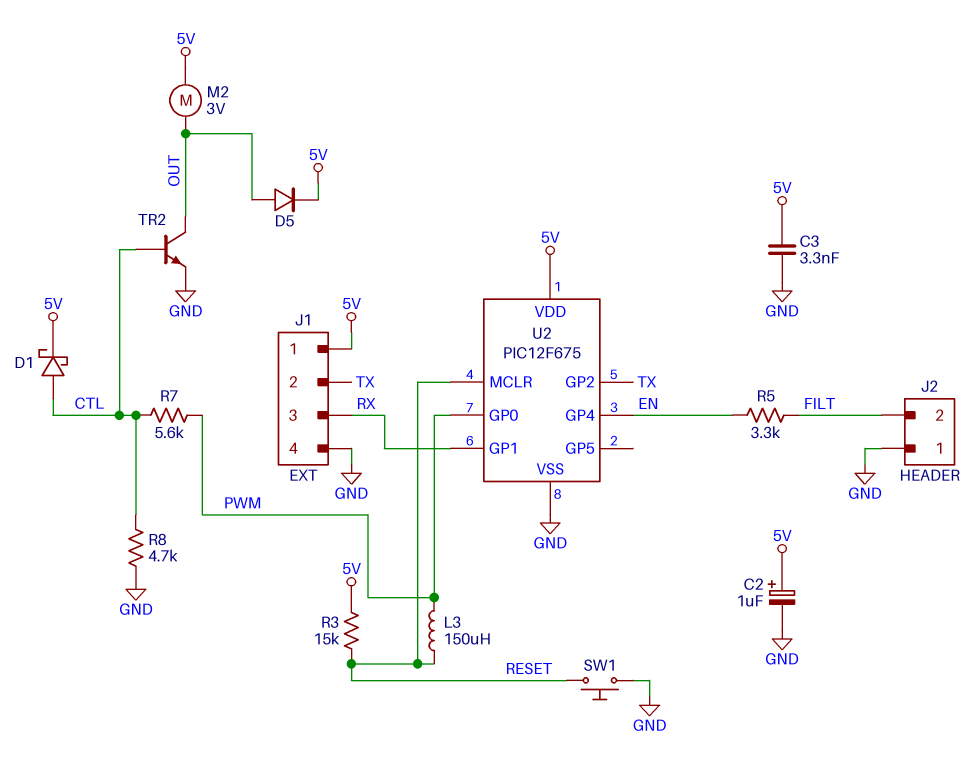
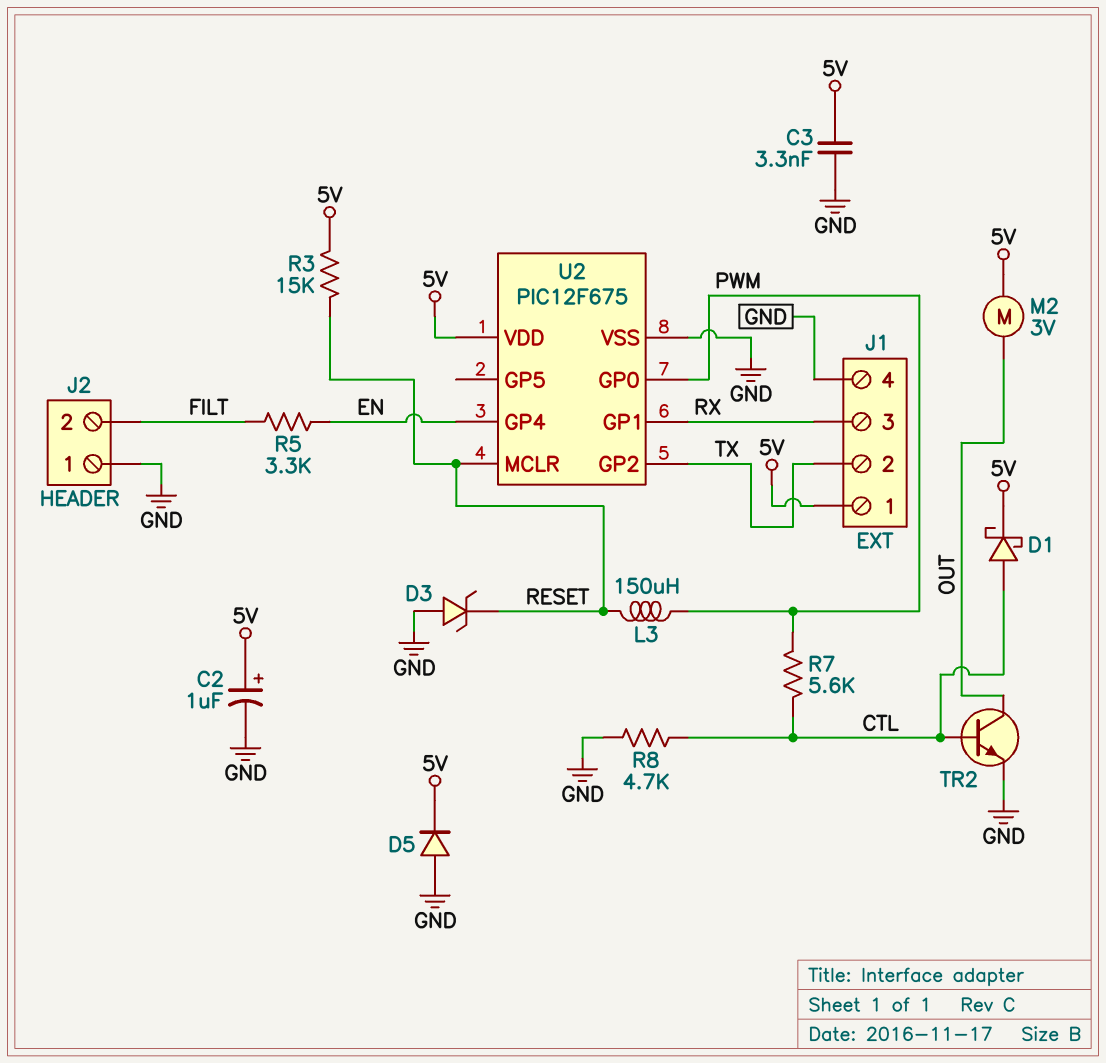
D3: none -> zener (A GND, K RESET)
D5: diode (A OUT, K 5V) -> diode (A GND, K 5V)
SW1: button (GND, RESET) -> none

